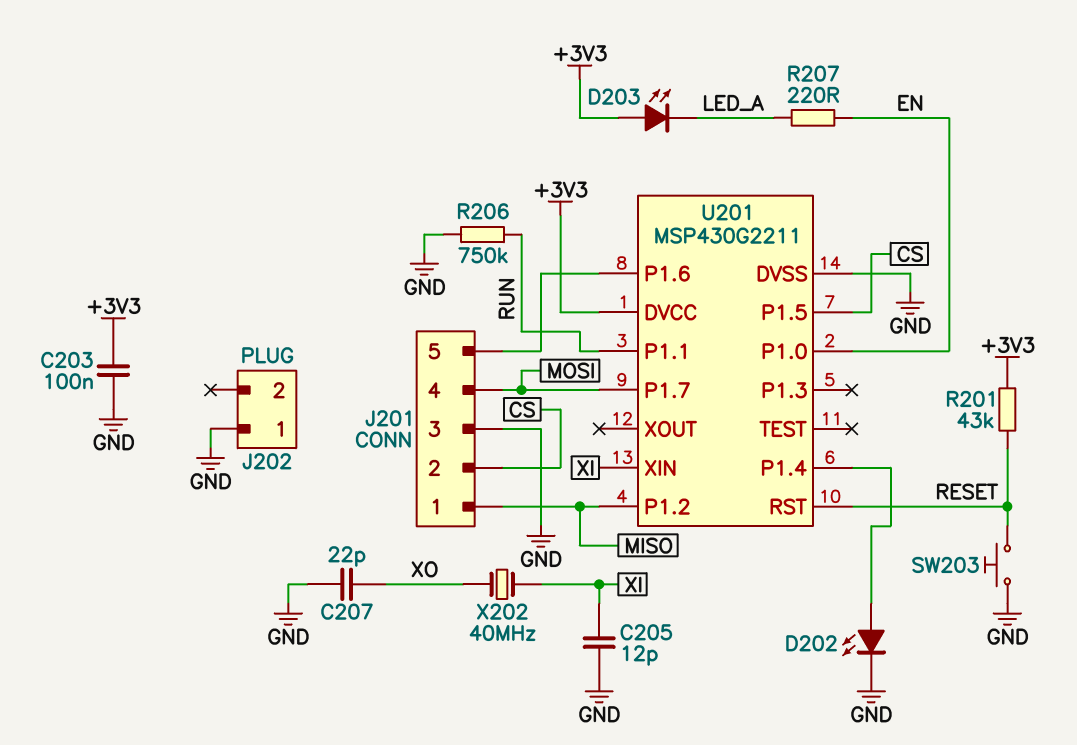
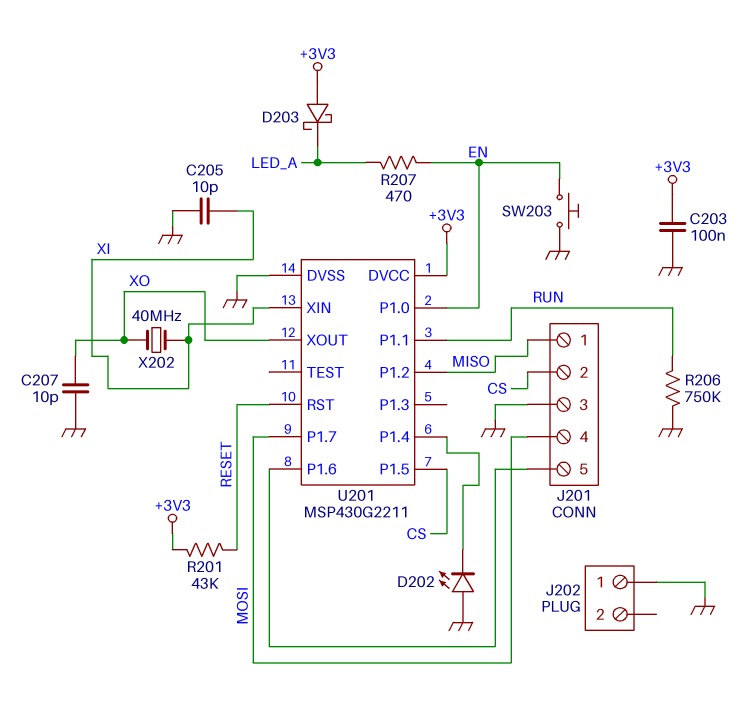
C205: 12pF (GND, XI) -> 10pF (GND, XI)
C207: 22pF (GND, XO) -> 10pF (GND, XO)
D202: LED (A U201/P1.4, K GND) -> LED (A GND, K U201/P1.4)
D203: LED (A +3V3, K LED_A) -> schottky (A +3V3, K LED_A)
R207: 220 (EN, LED_A) -> 470 (EN, LED_A)
SW203: button (GND, RESET) -> button (EN, GND)
U201 pin XOUT: none -> XO

